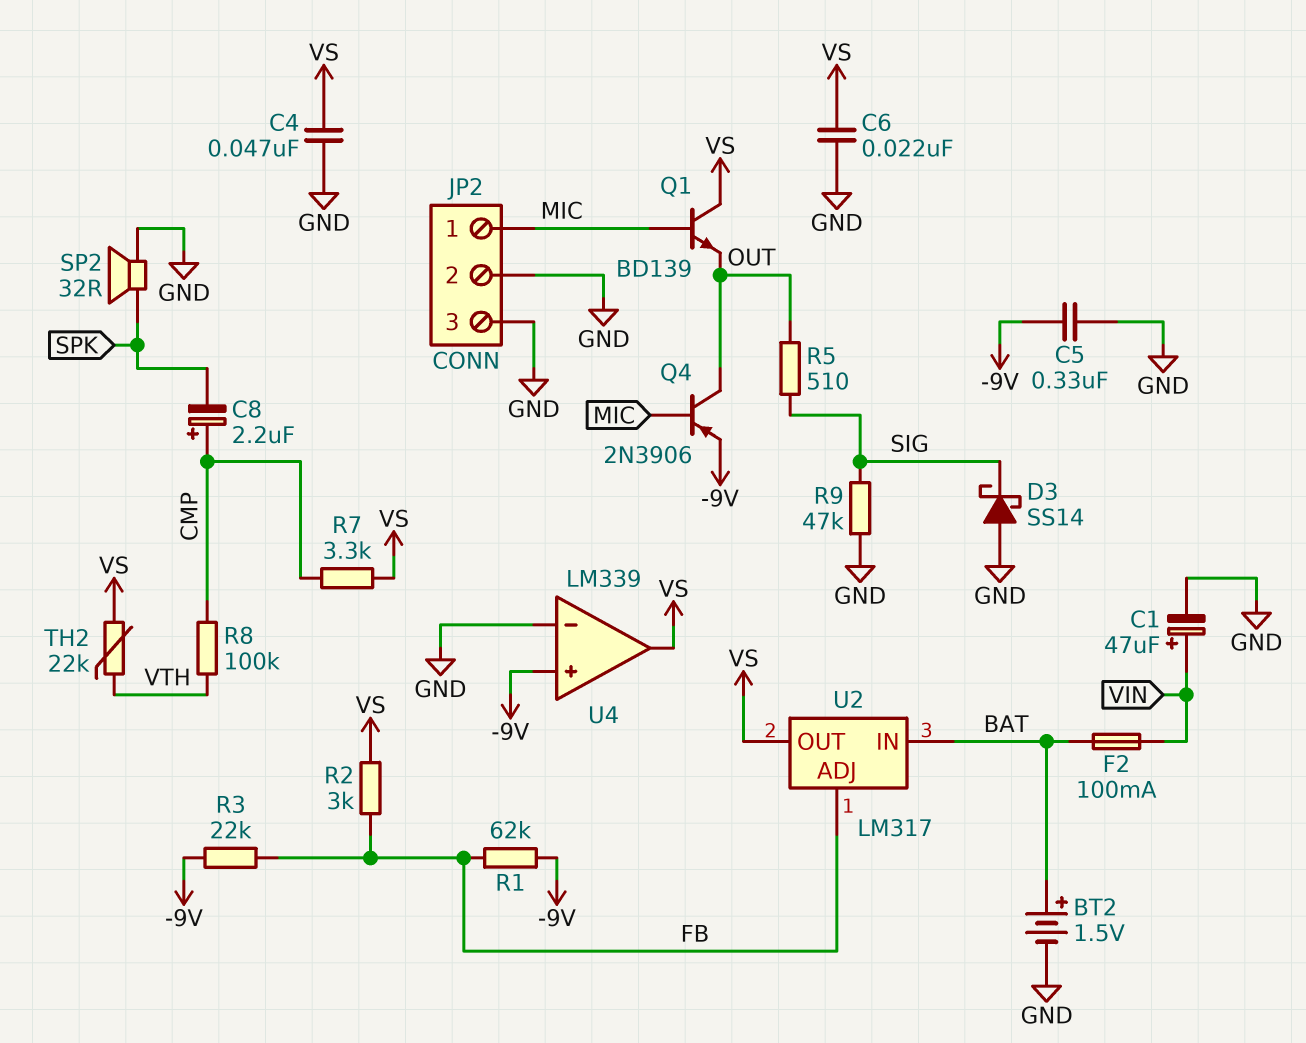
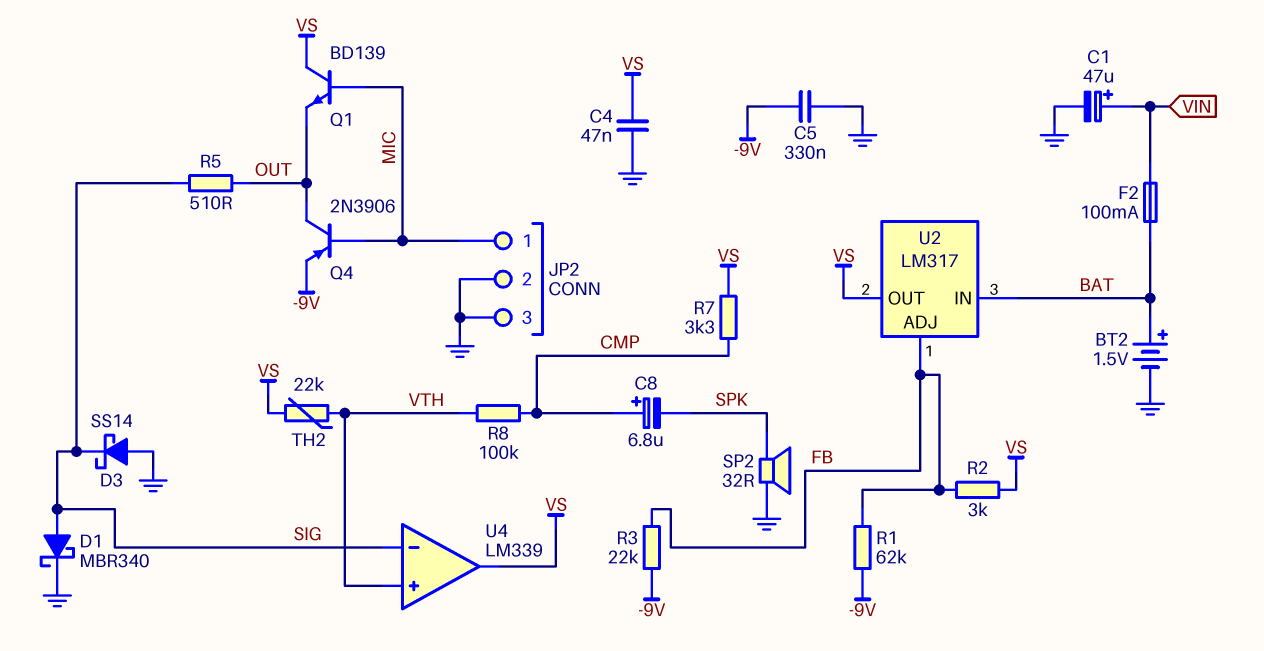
C6: 22nF (GND, VS) -> none
C8: 2.2uF (plus CMP, minus SPK) -> 6.8uF (plus CMP, minus SPK)
D1: none -> schottky MBR340 (A SIG, K GND)
R9: 47k (GND, SIG) -> none
U4 pin in+: -9V -> VTH
U4 pin in-: GND -> SIG

